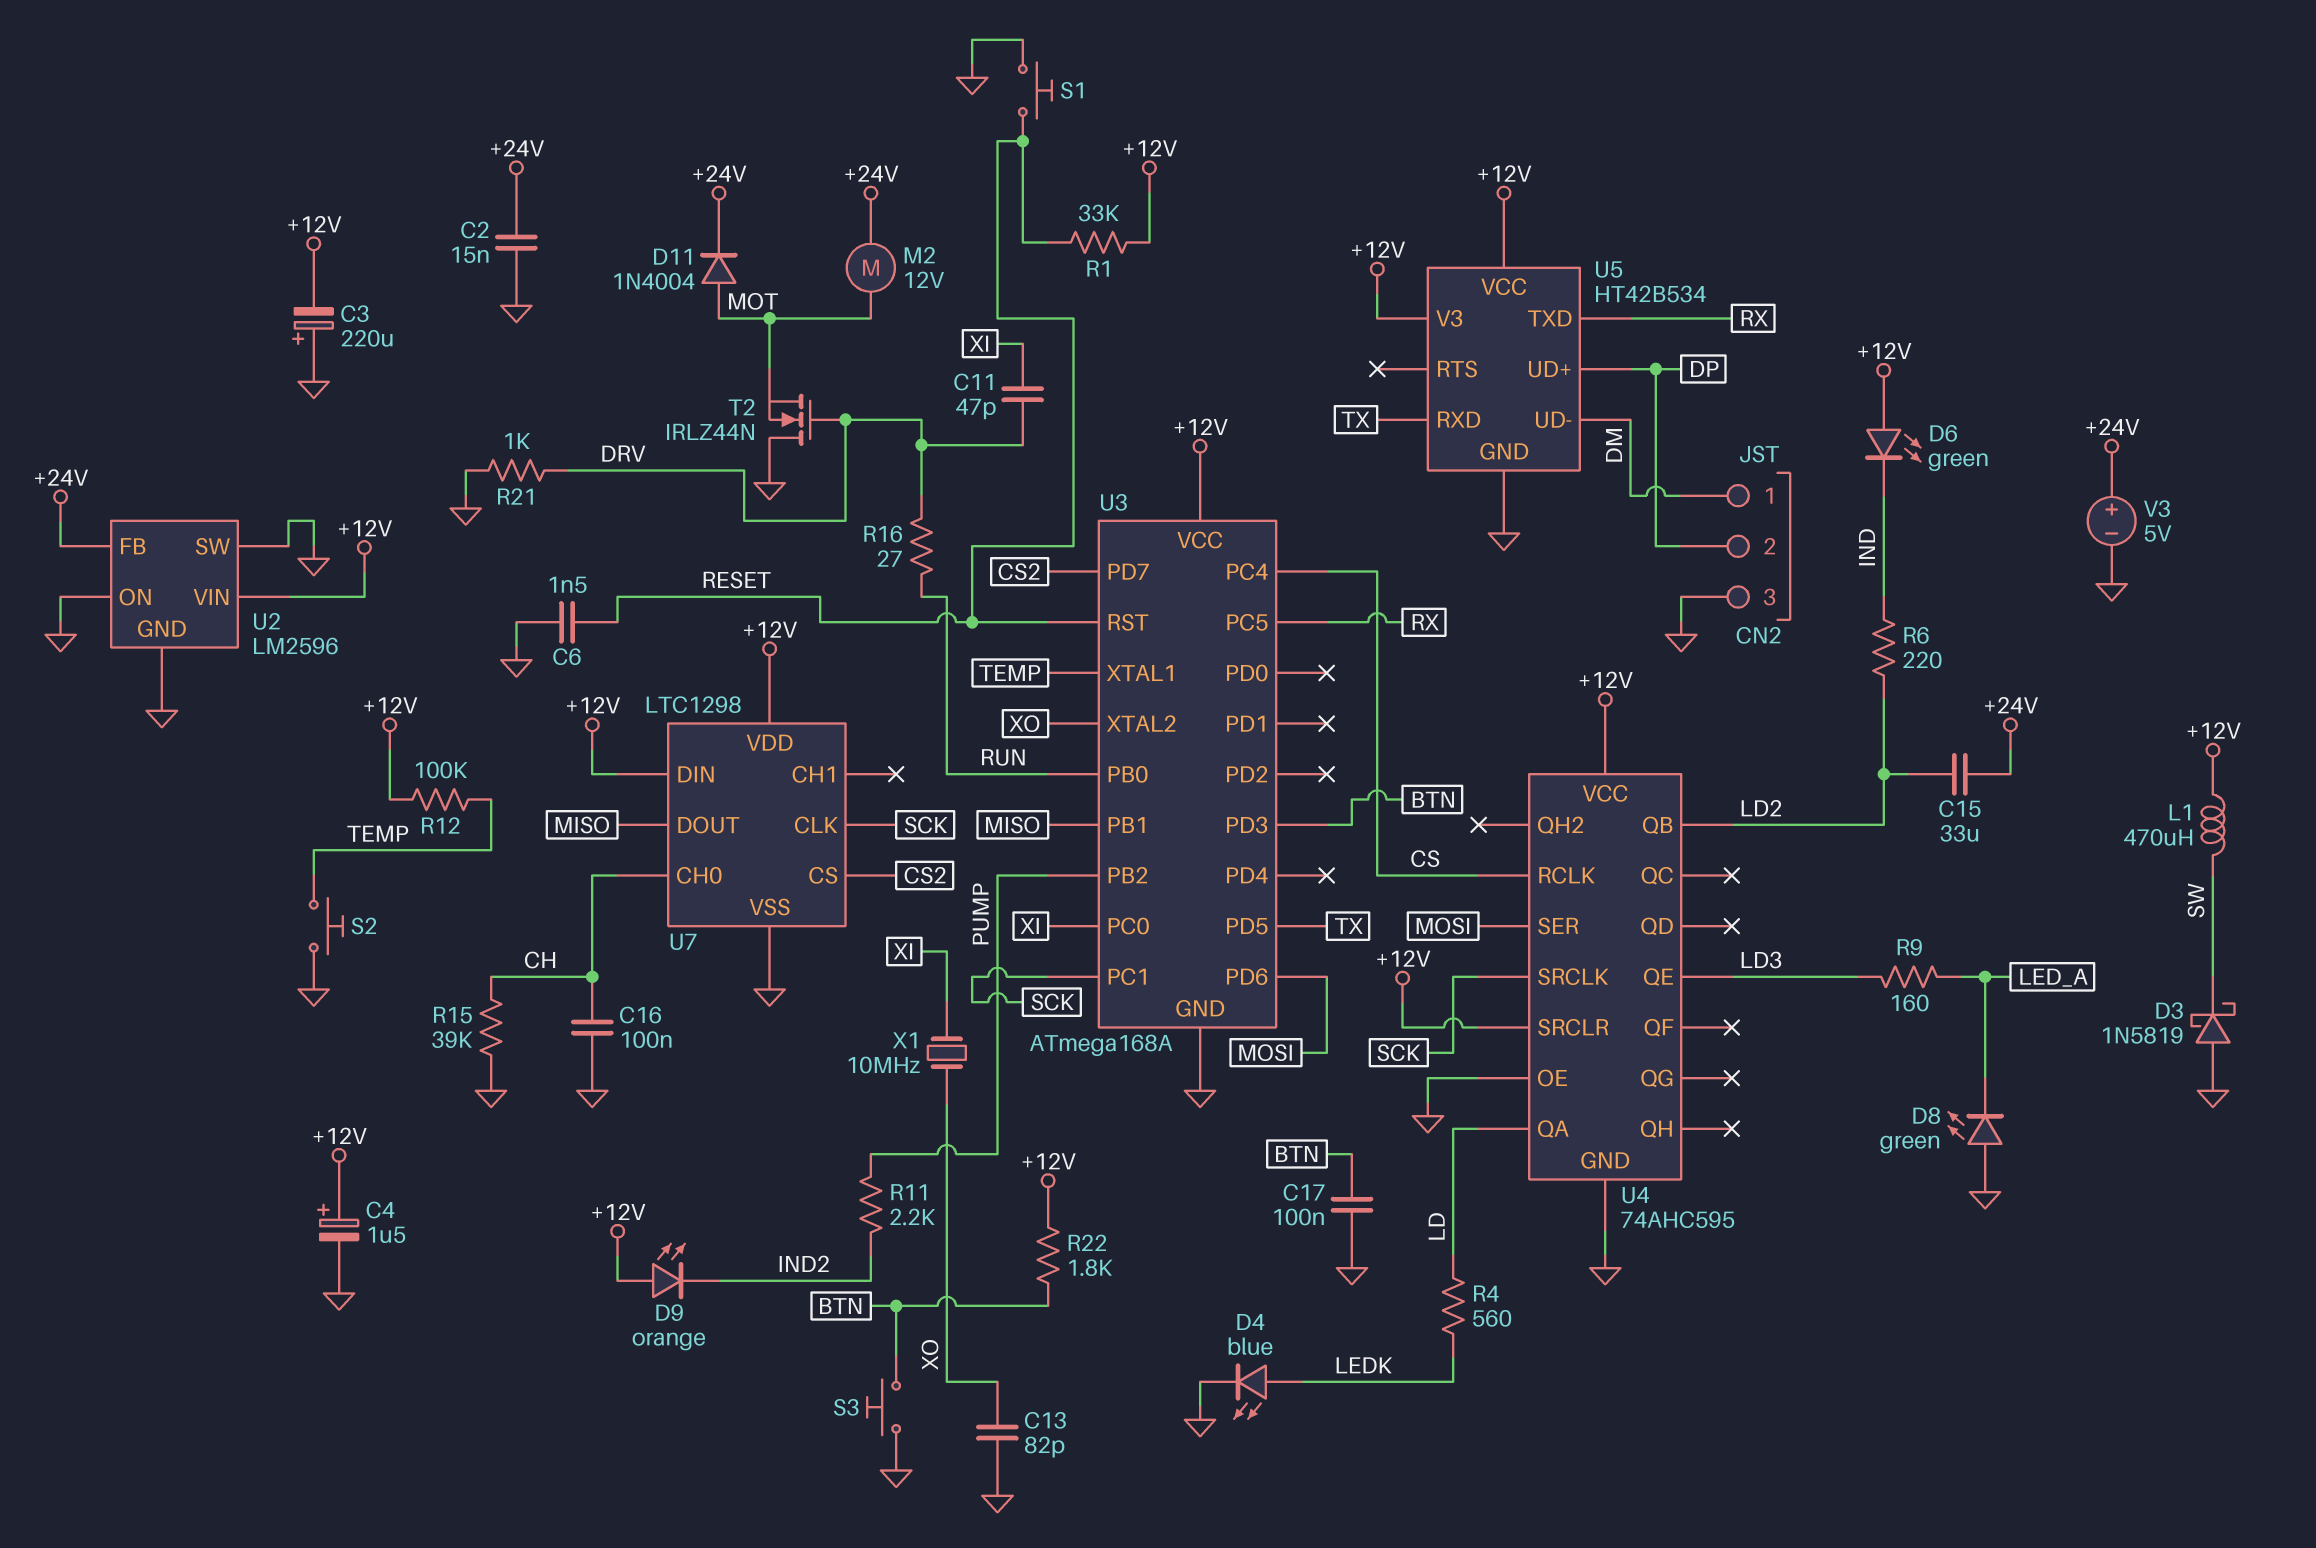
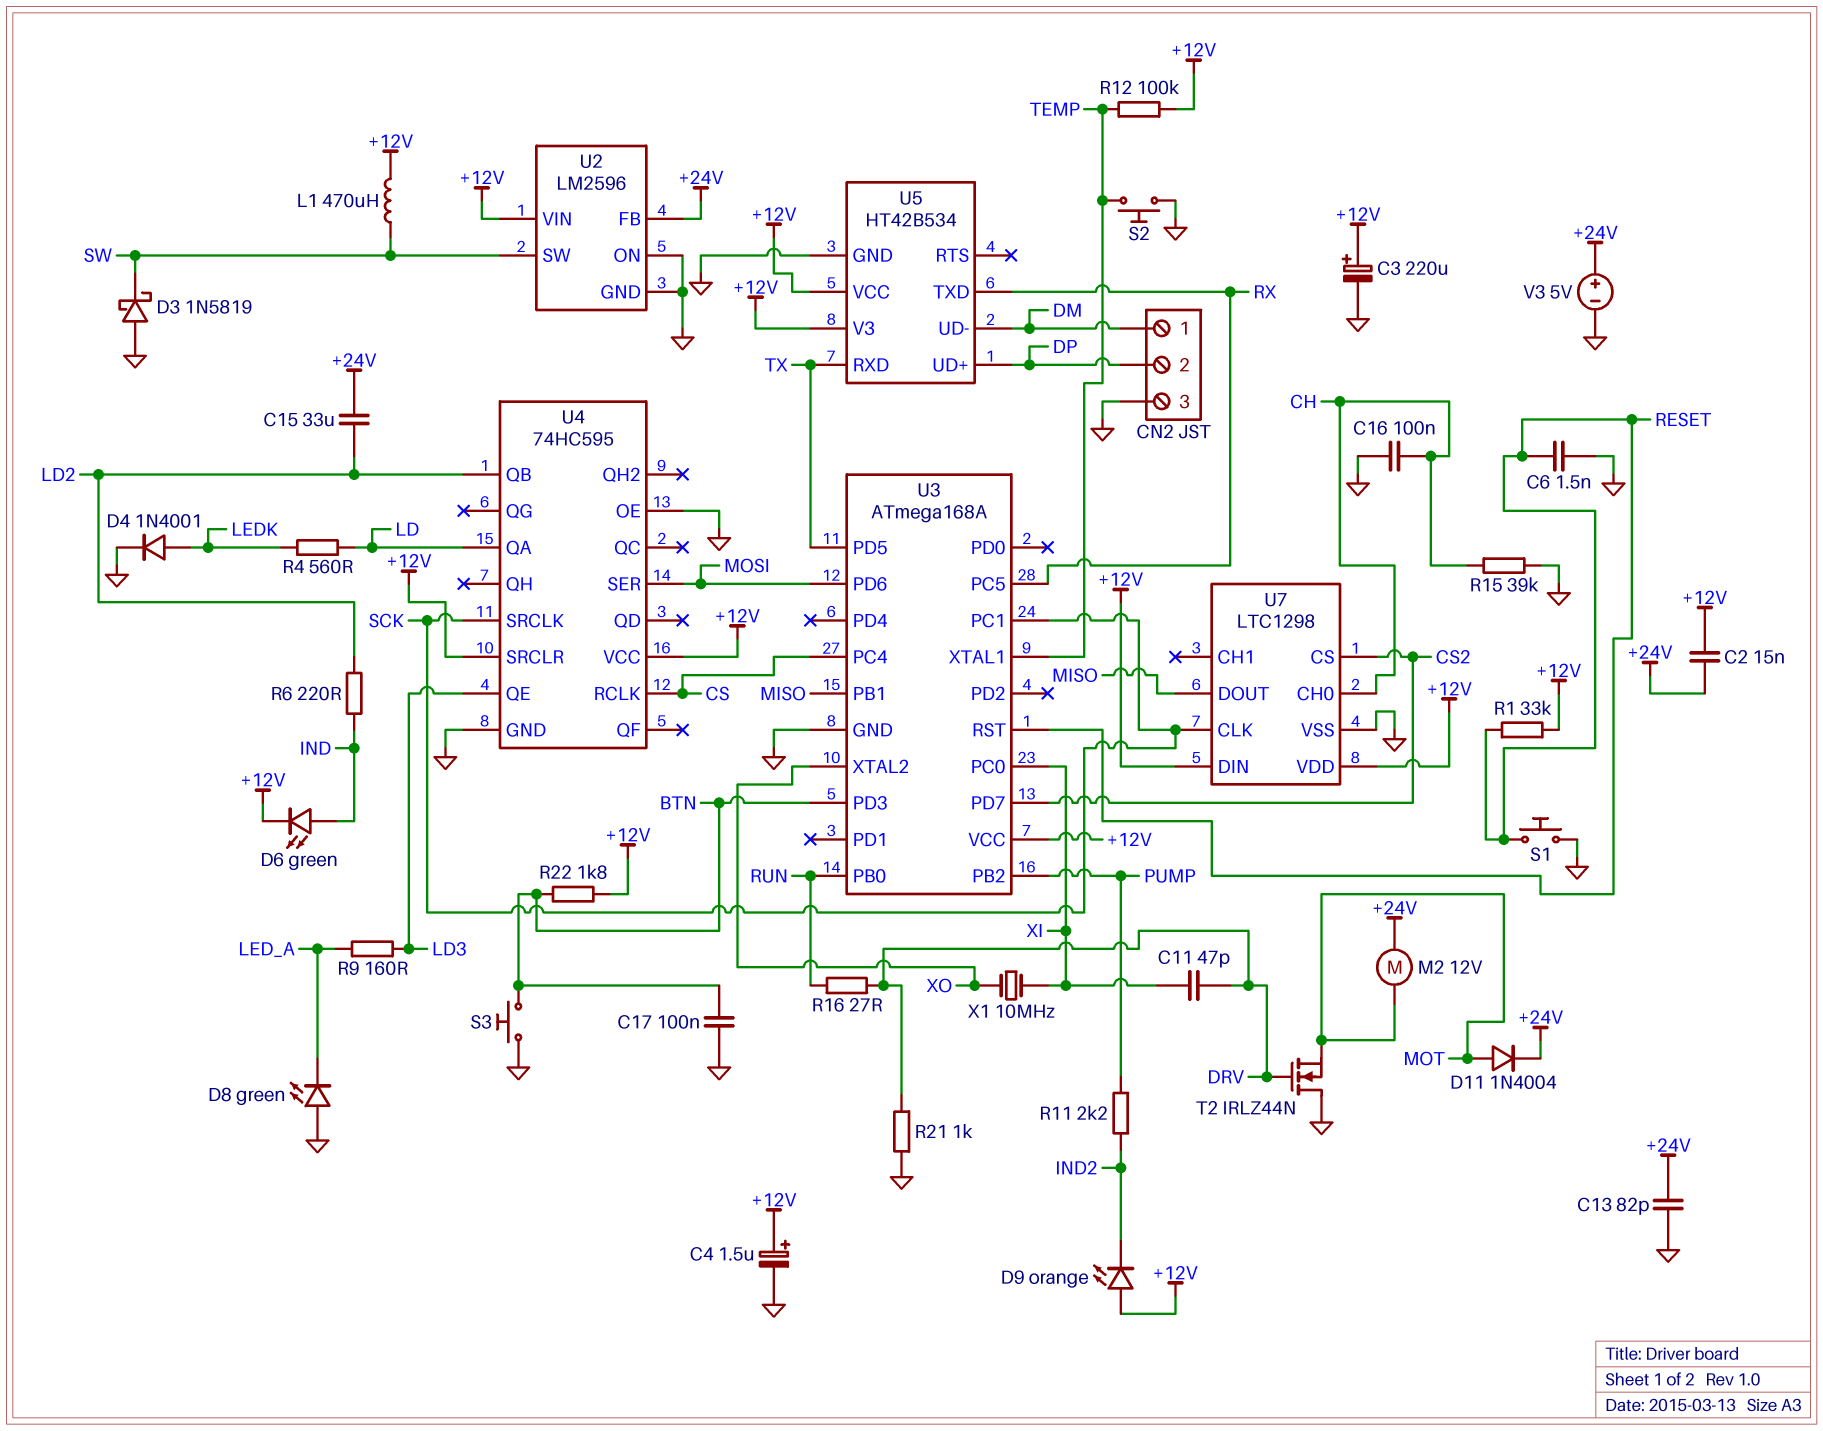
C2: 15nF (+24V, GND) -> 15nF (+12V, +24V)
C3: 220uF (plus GND, minus +12V) -> 220uF (plus +12V, minus GND)
C13: 82pF (GND, XO) -> 82pF (+24V, GND)
D4: LED blue (A LEDK, K GND) -> diode 1N4001 (A LEDK, K GND)
D6: LED green (A +12V, K IND) -> LED green (A IND, K +12V)
U2 pin SW: GND -> SW
U4: 74AHC595 -> 74HC595

